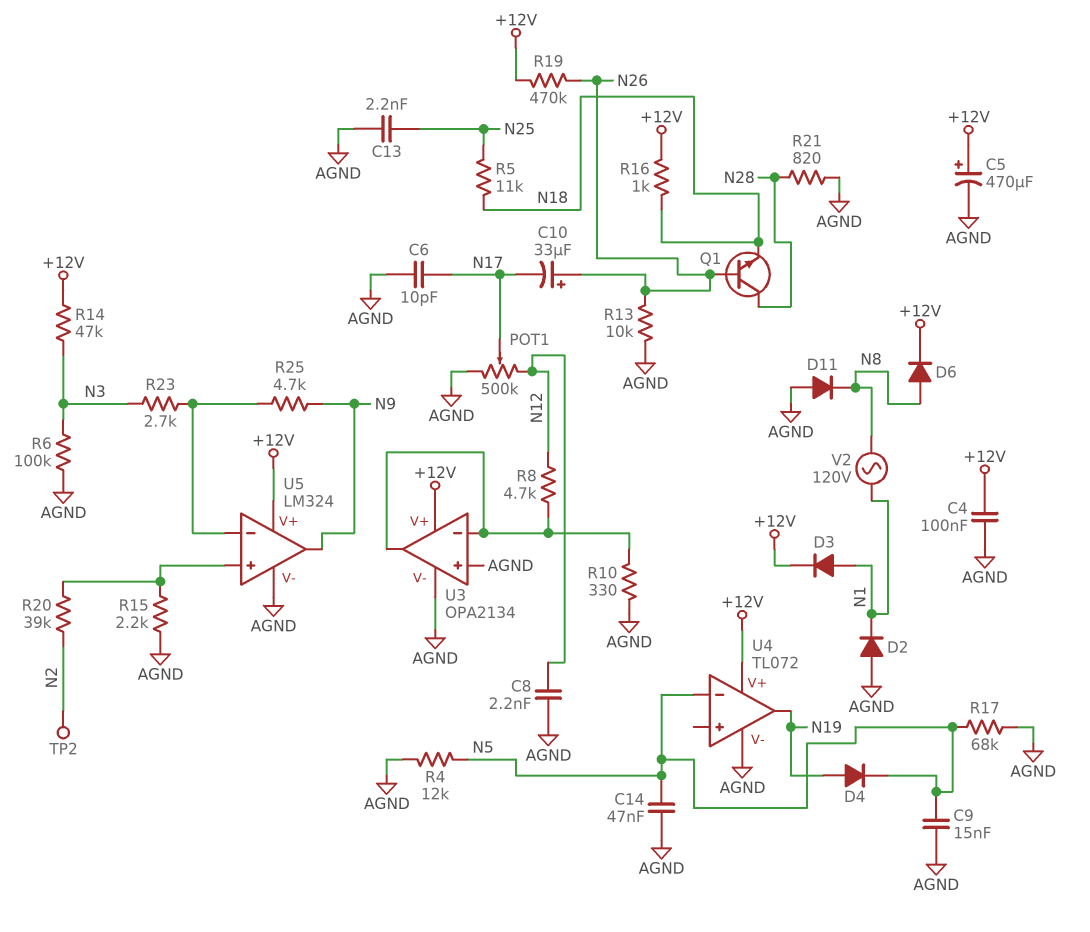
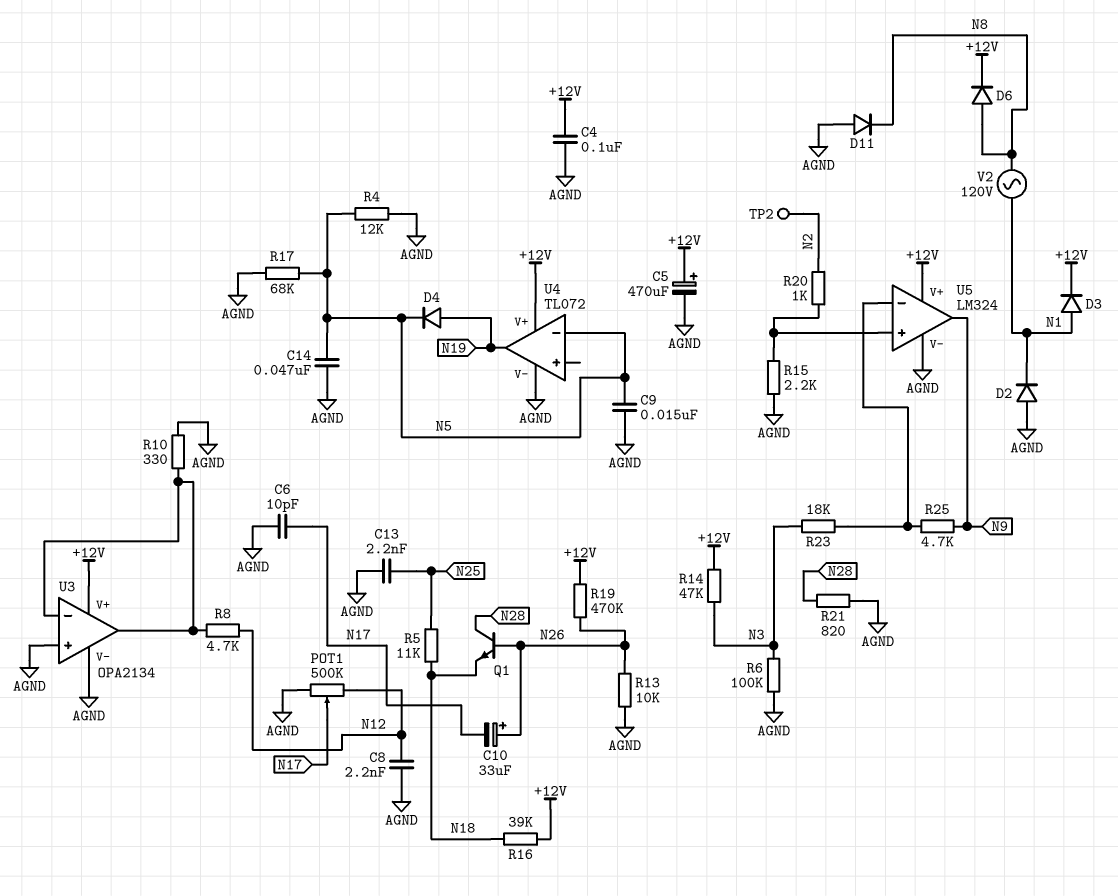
R16: 1k (+12V, N18) -> 39k (+12V, N18)
R20: 39k (N2, U5/in+) -> 1k (N2, U5/in+)
R23: 2.7k (N3, U5/in-) -> 18k (N3, U5/in-)

